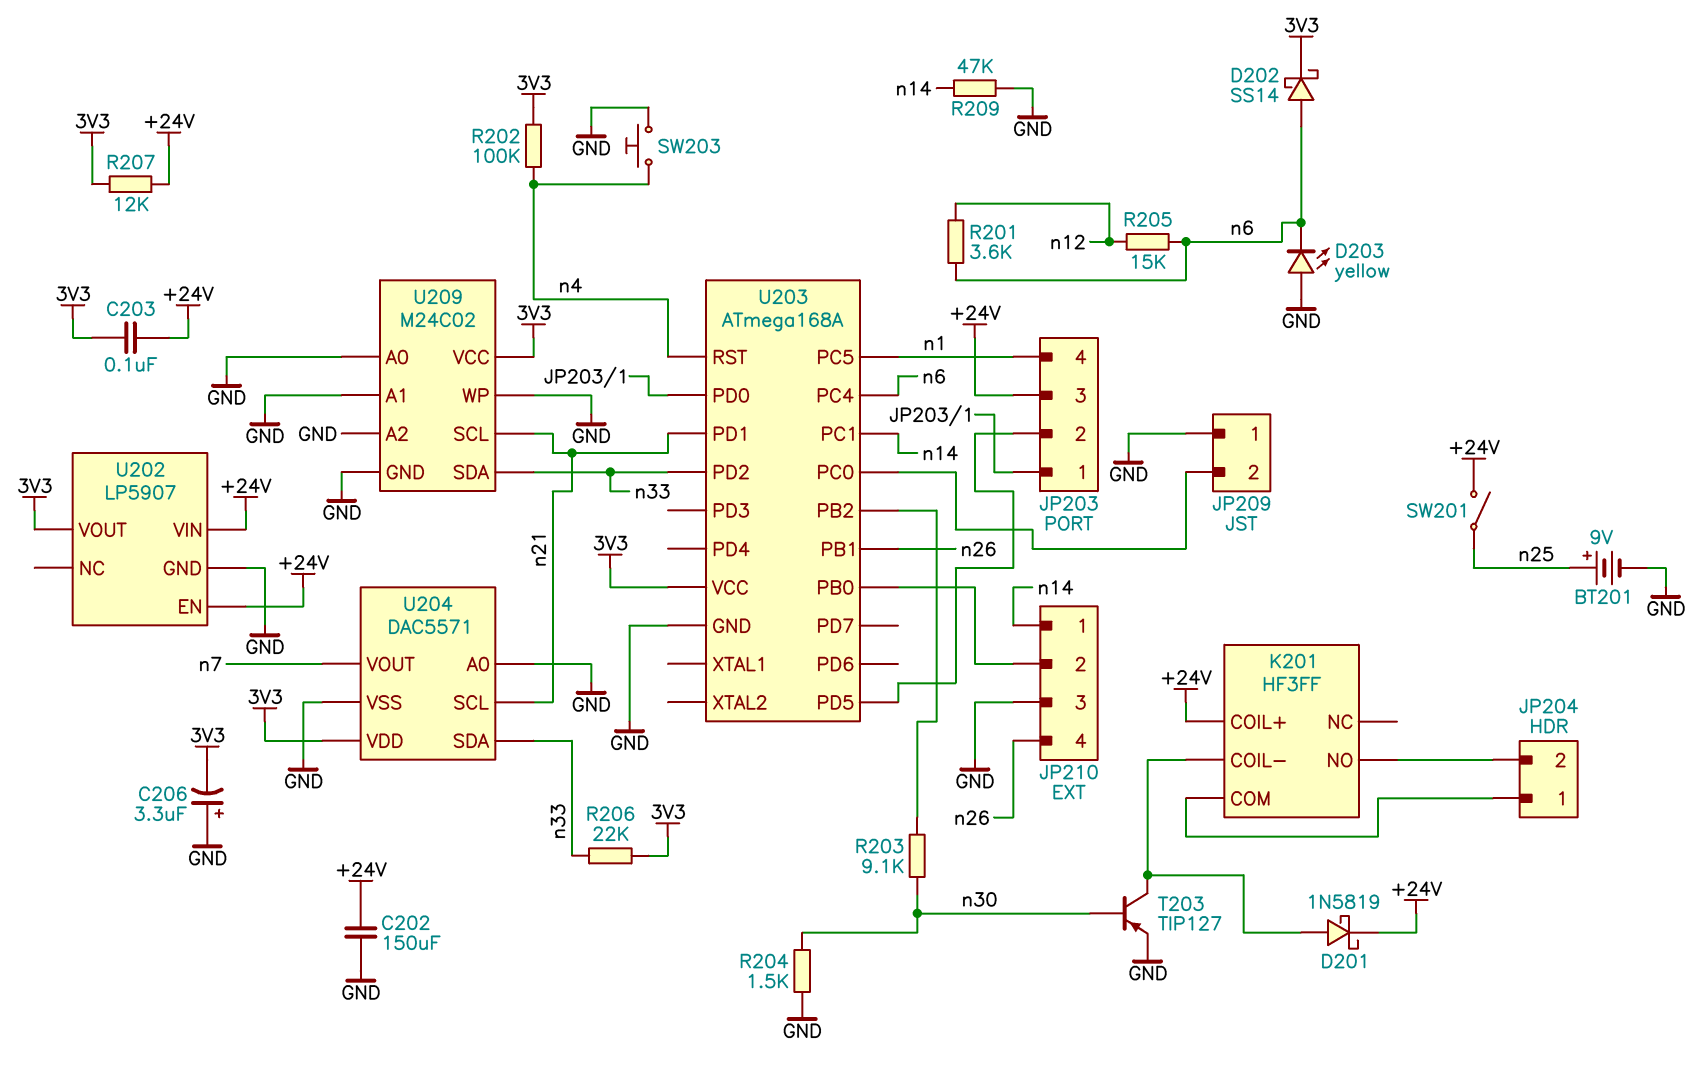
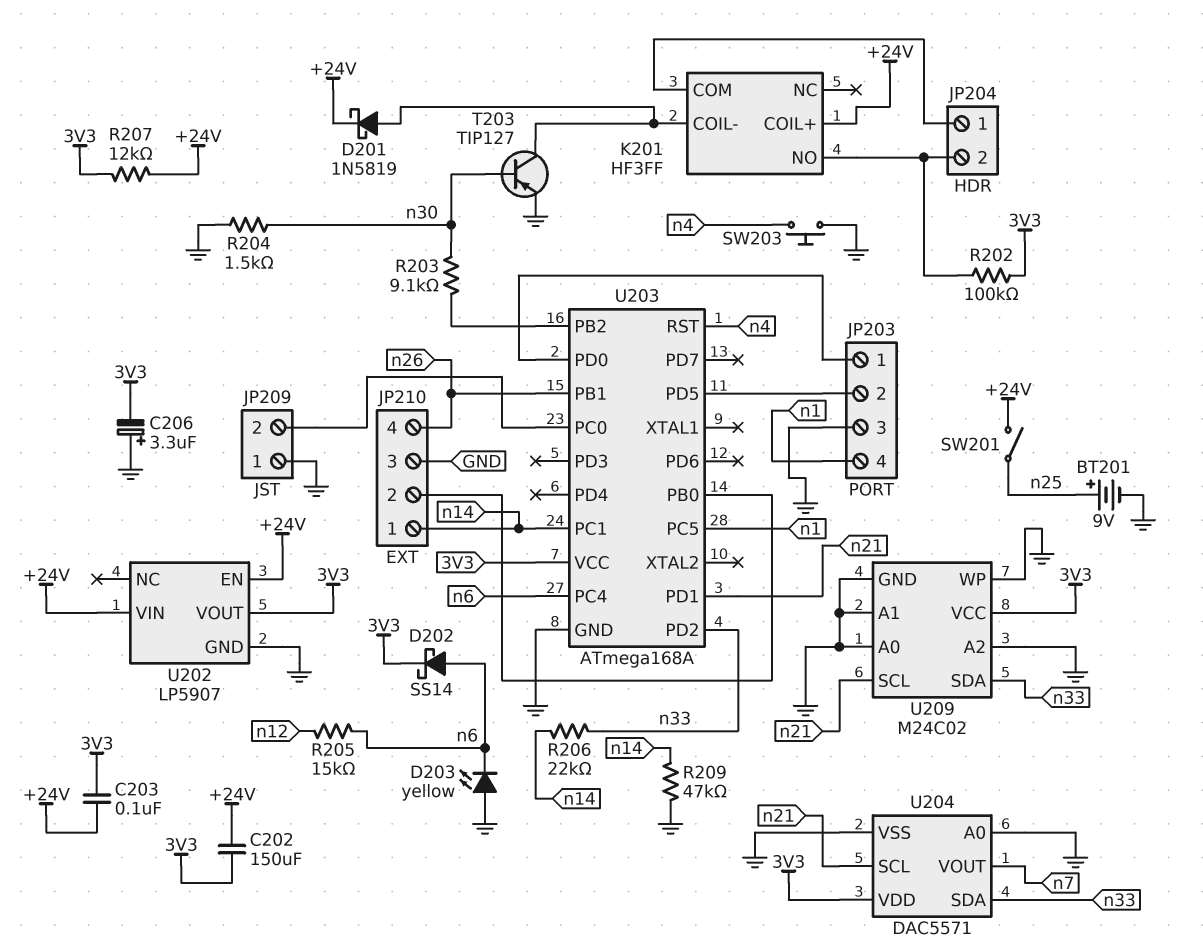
C202: 150uF (+24V, GND) -> 150uF (+24V, 3V3)
JP203 pin 3: +24V -> GND
R201: 3.6k (n6, n12) -> none
R202: 100k (3V3, n4) -> 100k (3V3, JP204/2)
R206: 22k (3V3, n33) -> 22k (n14, n33)

